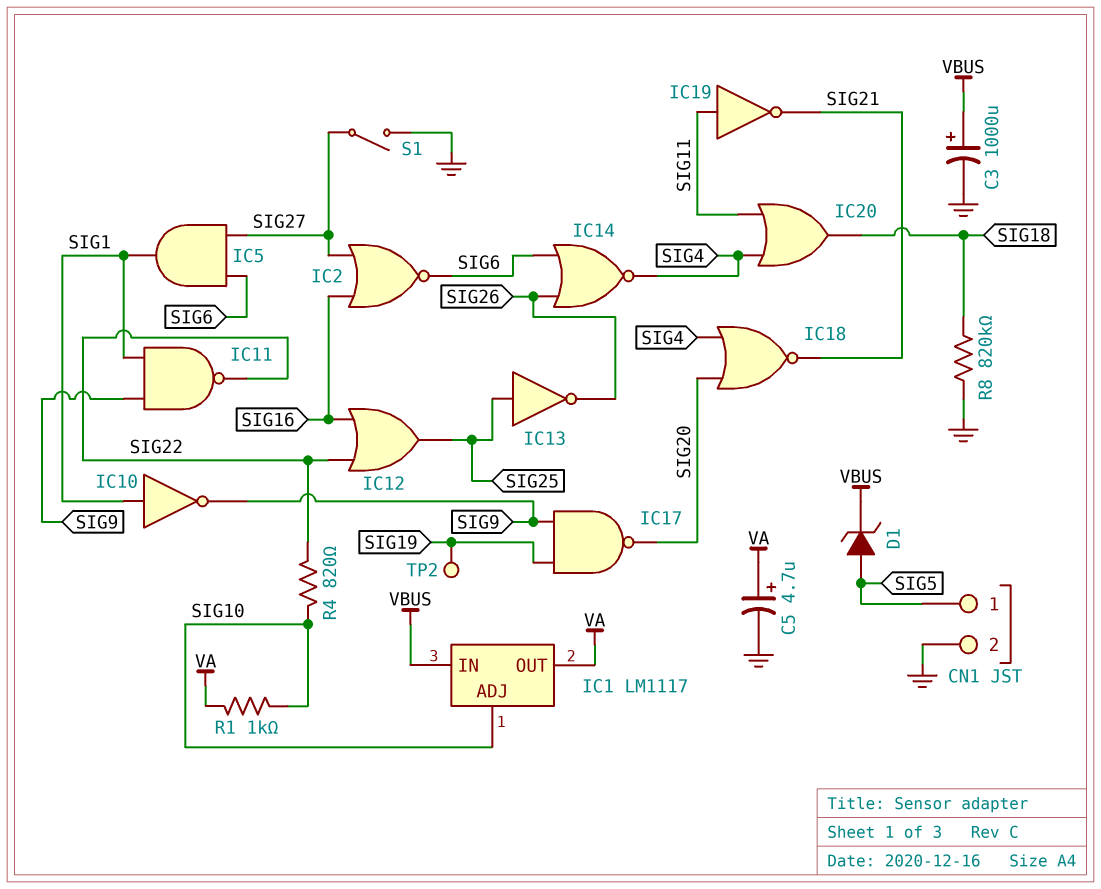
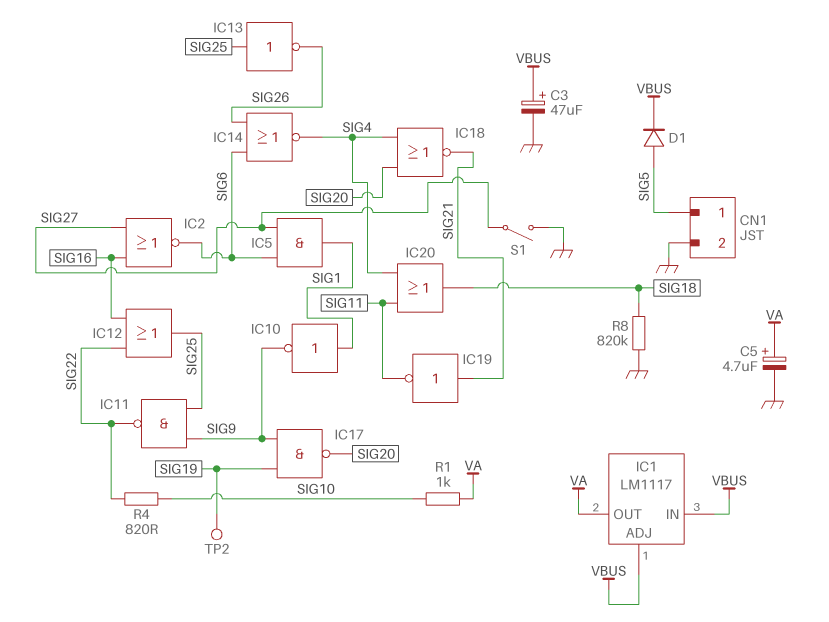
C3: 1000uF (plus VBUS, minus GND) -> 47uF (plus VBUS, minus GND)
D1: zener (A SIG5, K VBUS) -> diode (A SIG5, K VBUS)
IC1 pin ADJ: SIG10 -> VBUS
IC11: NAND (in SIG1, in SIG9, out SIG22) -> NAND (in SIG9, in SIG25, out SIG22)
IC19: NOT (in SIG11, out SIG21) -> NOT (in SIG21, out SIG11)

